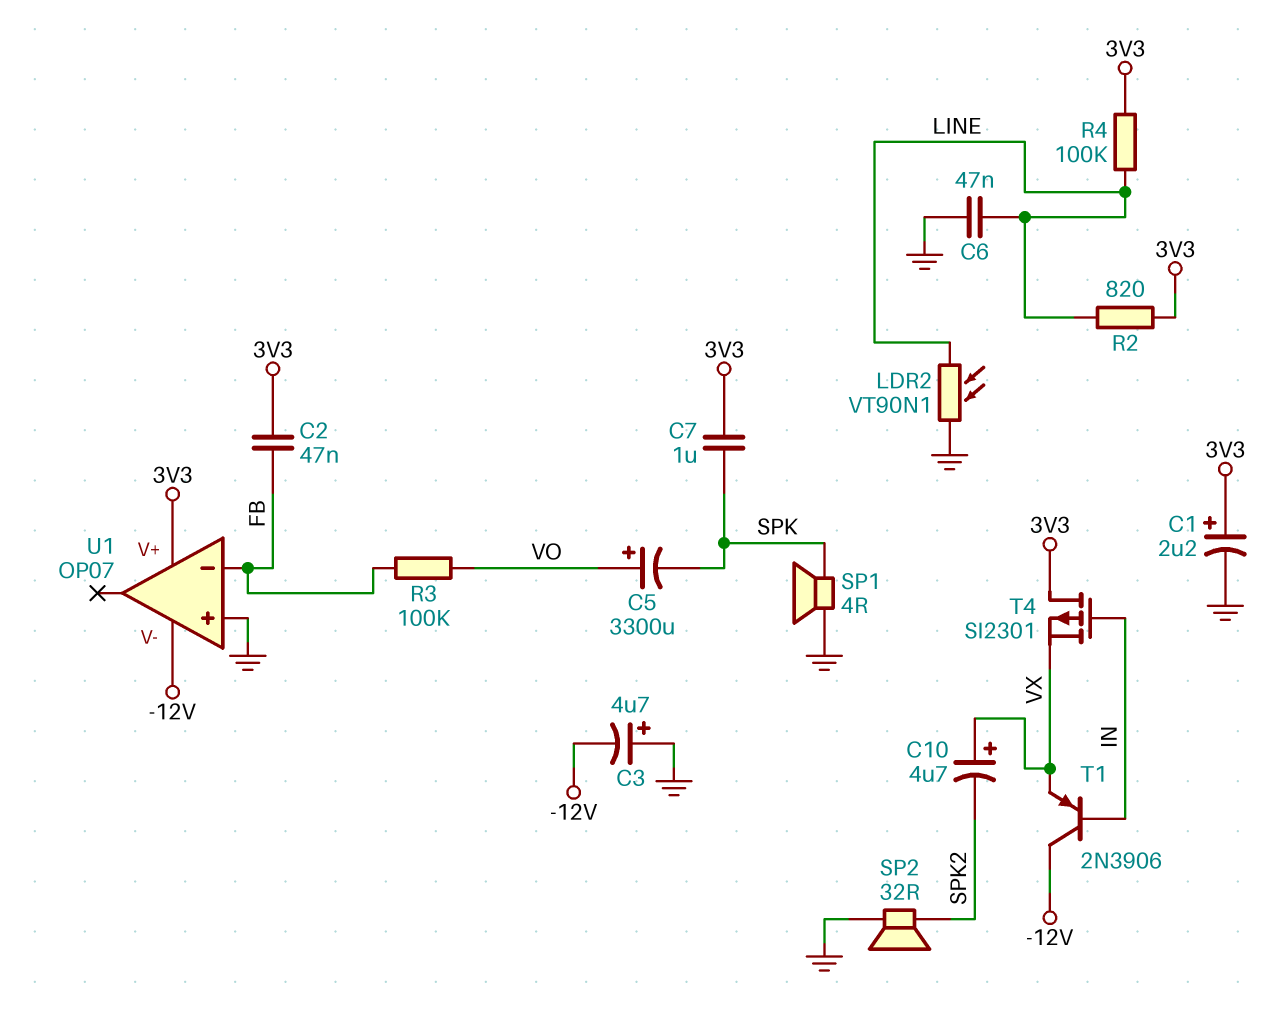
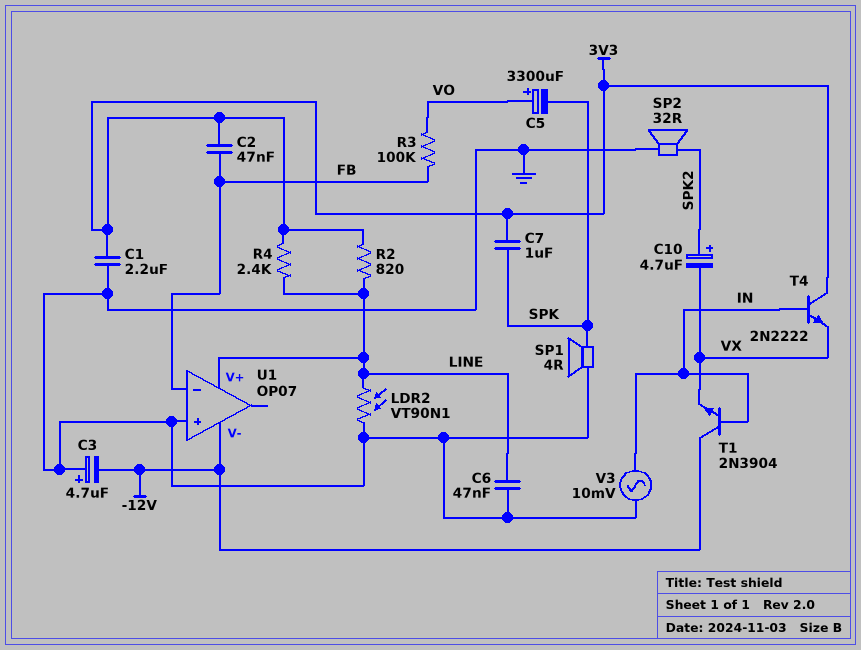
C1: 2.2uF (plus 3V3, minus GND) -> 2.2uF (3V3, GND)
C10: 4.7uF (plus VX, minus SPK2) -> 4.7uF (plus SPK2, minus VX)
R4: 100k (3V3, LINE) -> 2.4k (3V3, LINE)
T1: PNP 2N3906 (B IN, C -12V, E VX) -> NPN 2N3904 (B IN, C -12V, E VX)
T4: PMOS SI2301 (G IN, D 3V3, S VX) -> NPN 2N2222 (B IN, C 3V3, E VX)
U1 pin V+: 3V3 -> LINE
V3: none -> AC 10mV (GND, IN)

